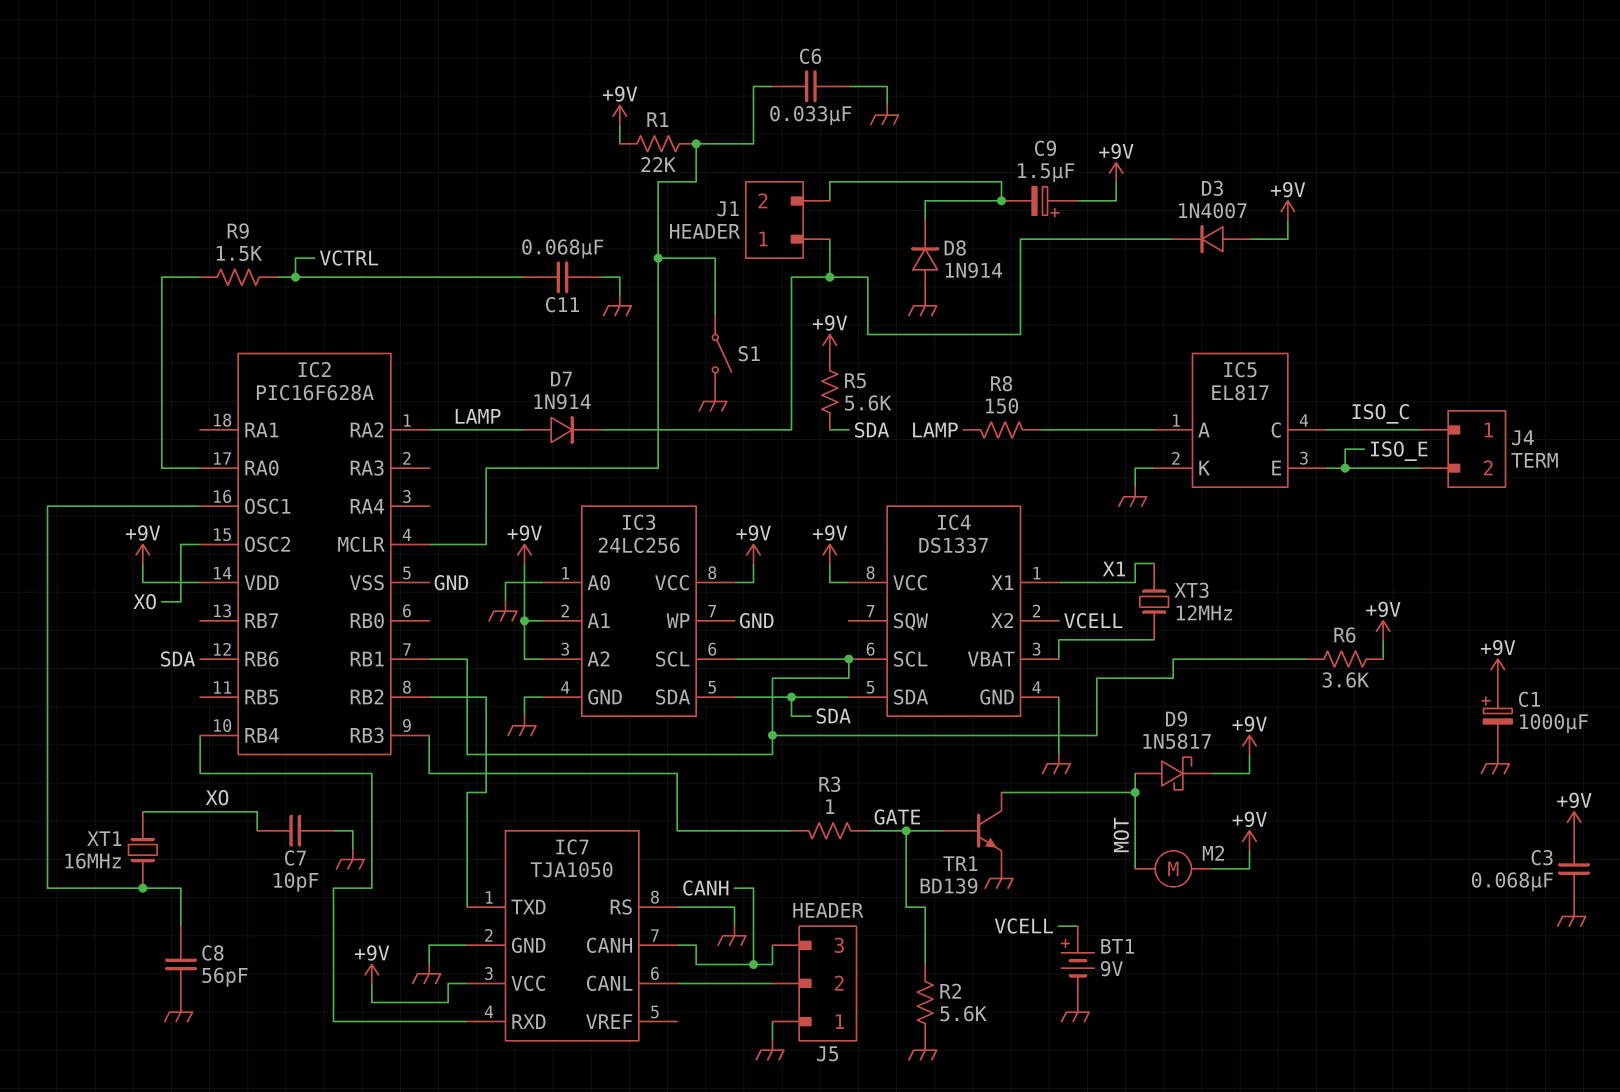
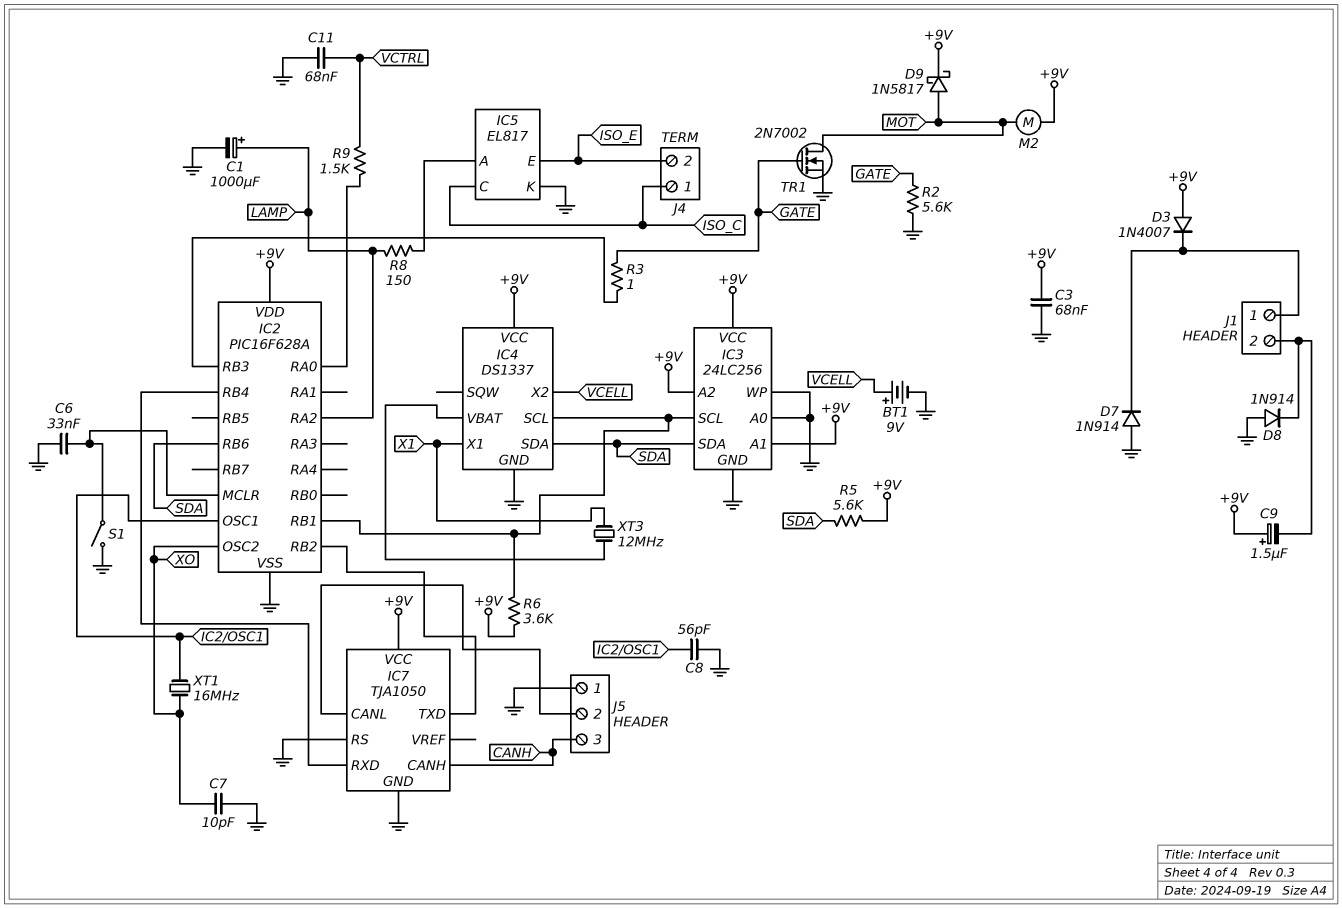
C1: 1000uF (plus +9V, minus GND) -> 1000uF (plus LAMP, minus GND)
D7: diode 1N914 (A LAMP, K J1/1) -> diode 1N914 (A GND, K J1/1)
R1: 22k (+9V, IC2/MCLR) -> none
TR1: NPN BD139 (B GATE, C MOT, E GND) -> NMOS 2N7002 (G GATE, D MOT, S GND)

